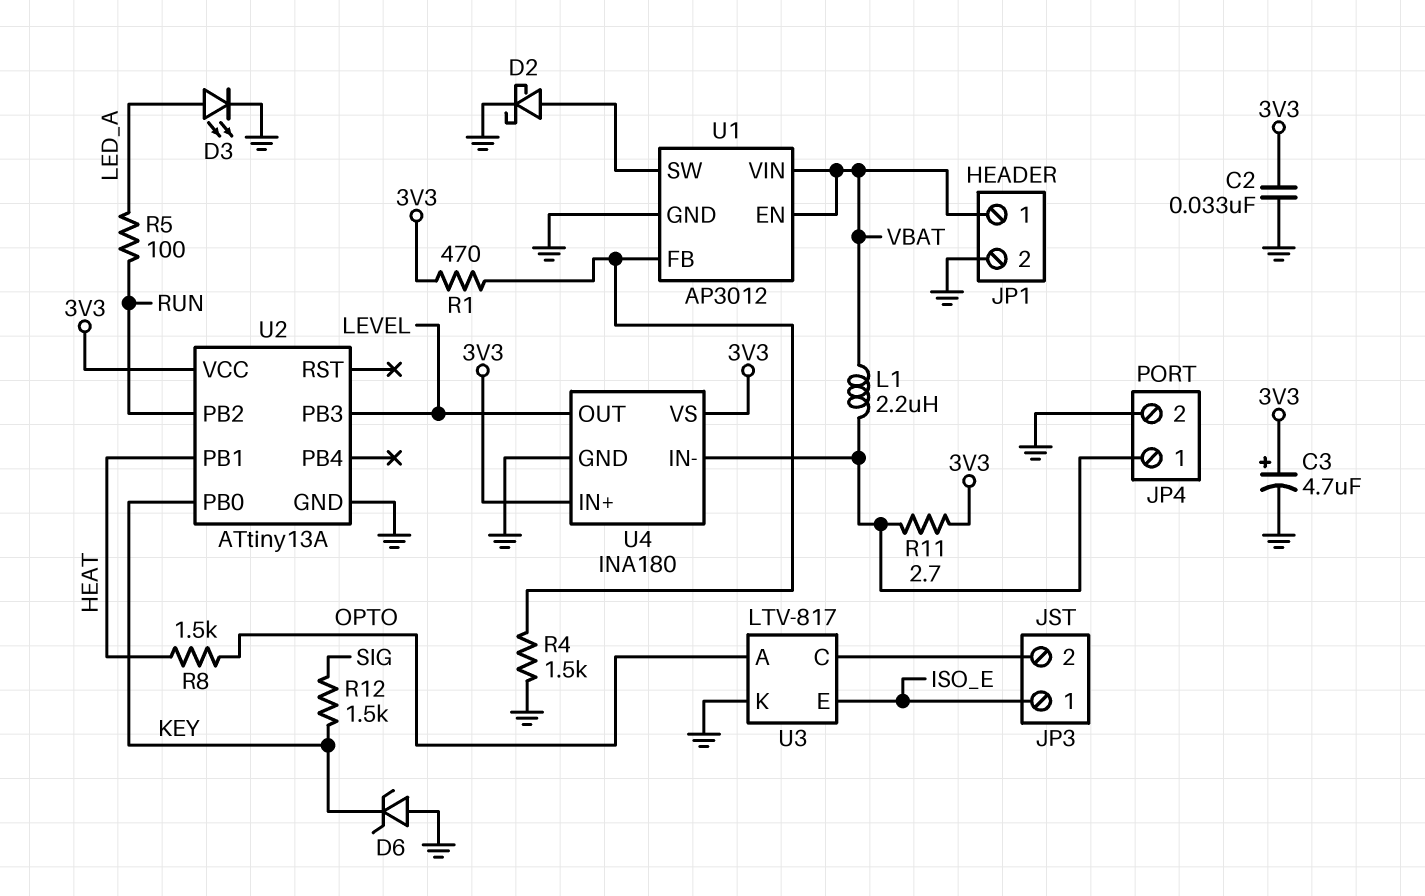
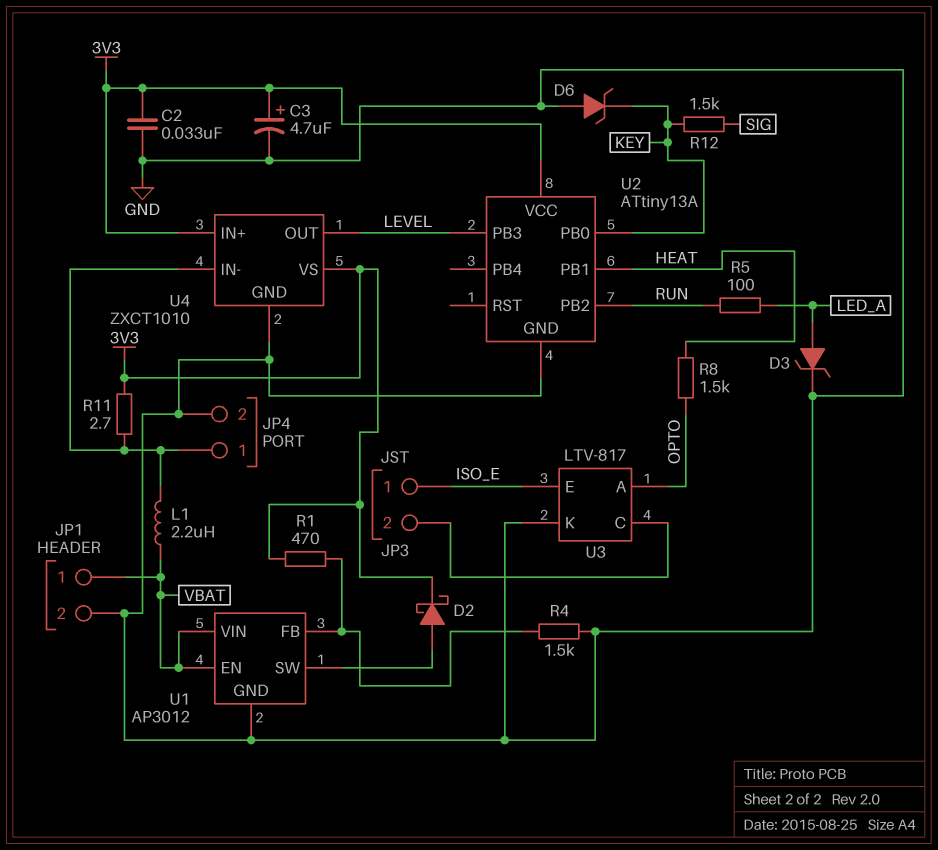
D2: schottky (A U1/SW, K GND) -> schottky (A U1/SW, K 3V3)
D3: LED (A LED_A, K GND) -> zener (A LED_A, K GND)
U4: INA180 -> ZXCT1010

